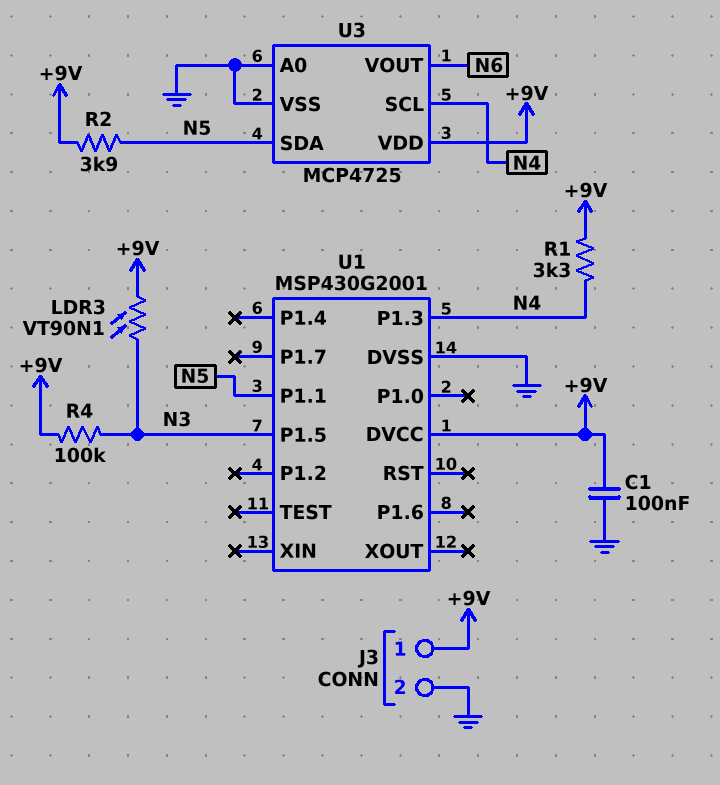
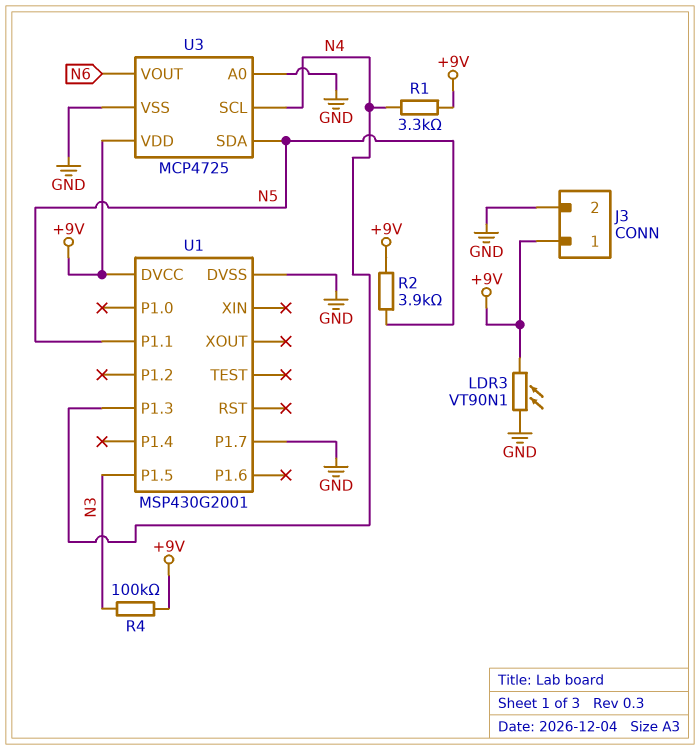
C1: 100nF (+9V, GND) -> none
LDR3: VT90N1 (+9V, N3) -> VT90N1 (+9V, GND)
U1 pin P1.7: none -> GND

